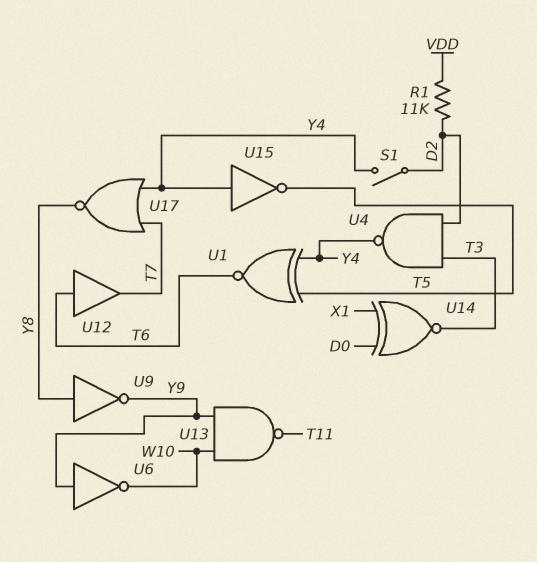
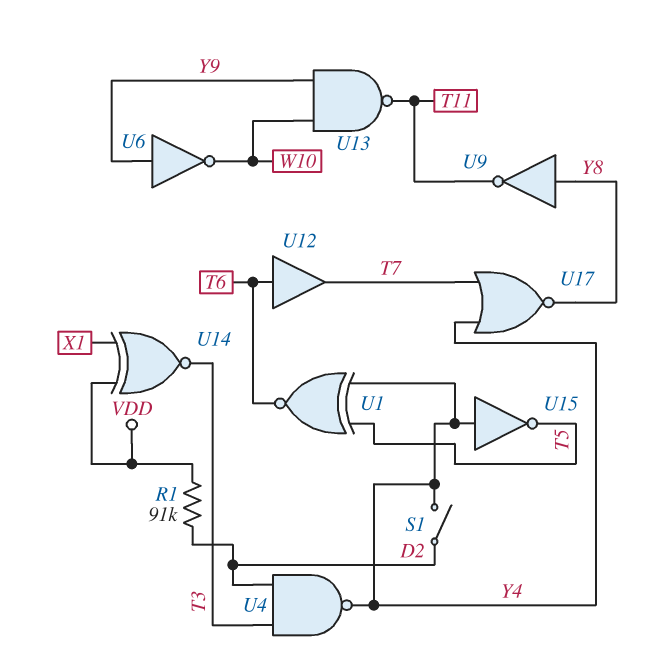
R1: 11k (D2, VDD) -> 91k (D2, VDD)
U9: NOT (in Y8, out Y9) -> NOT (in Y8, out T11)
U14: XNOR (in D0, in X1, out T3) -> XNOR (in VDD, in X1, out T3)

